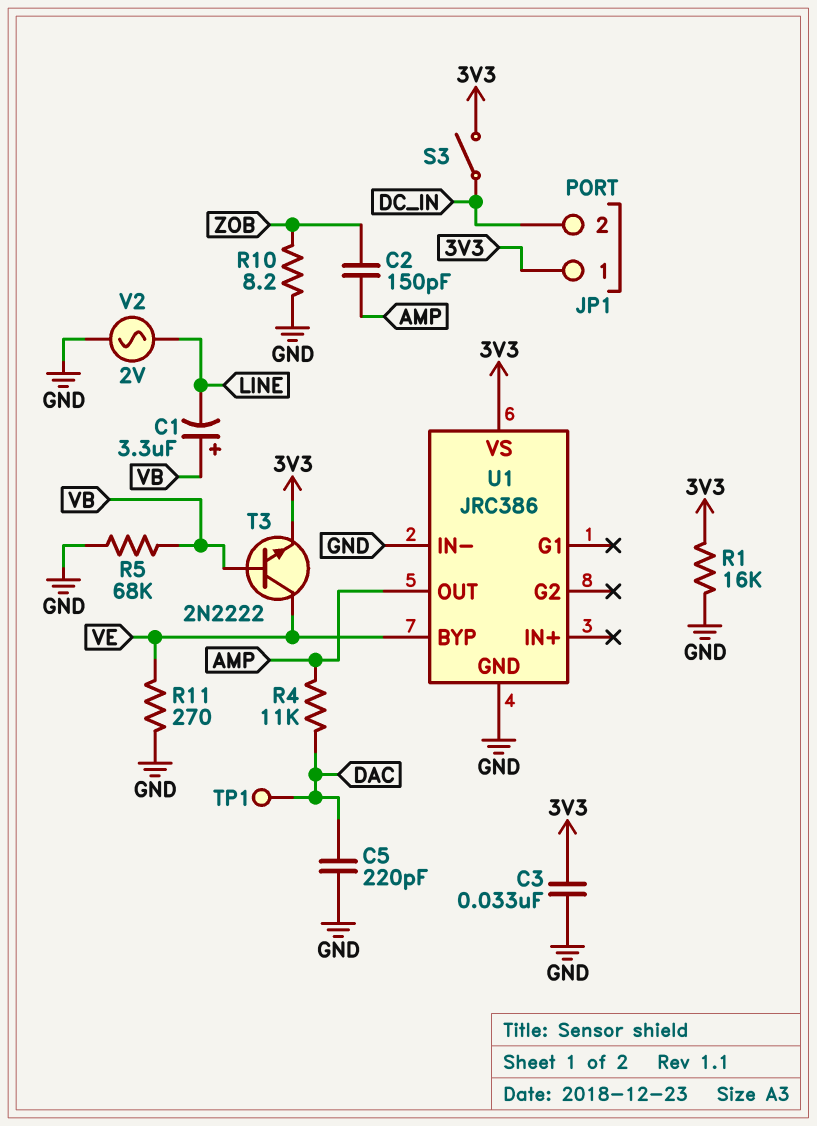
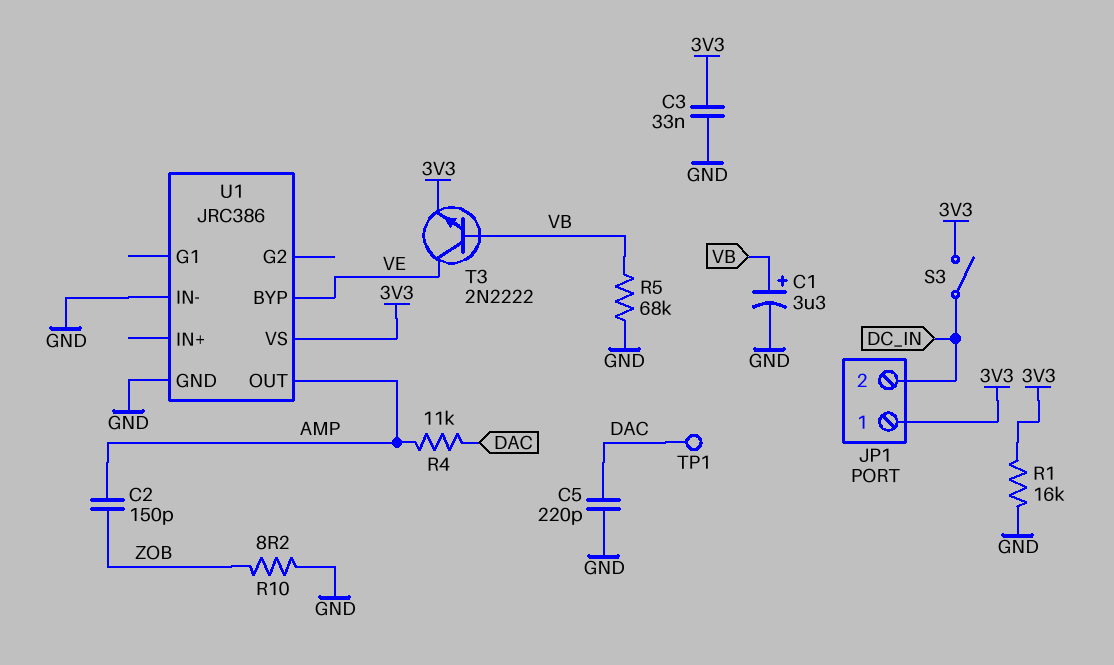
C1: 3.3uF (plus VB, minus LINE) -> 3.3uF (plus VB, minus GND)
R11: 270 (GND, VE) -> none
V2: AC 2V (GND, LINE) -> none

